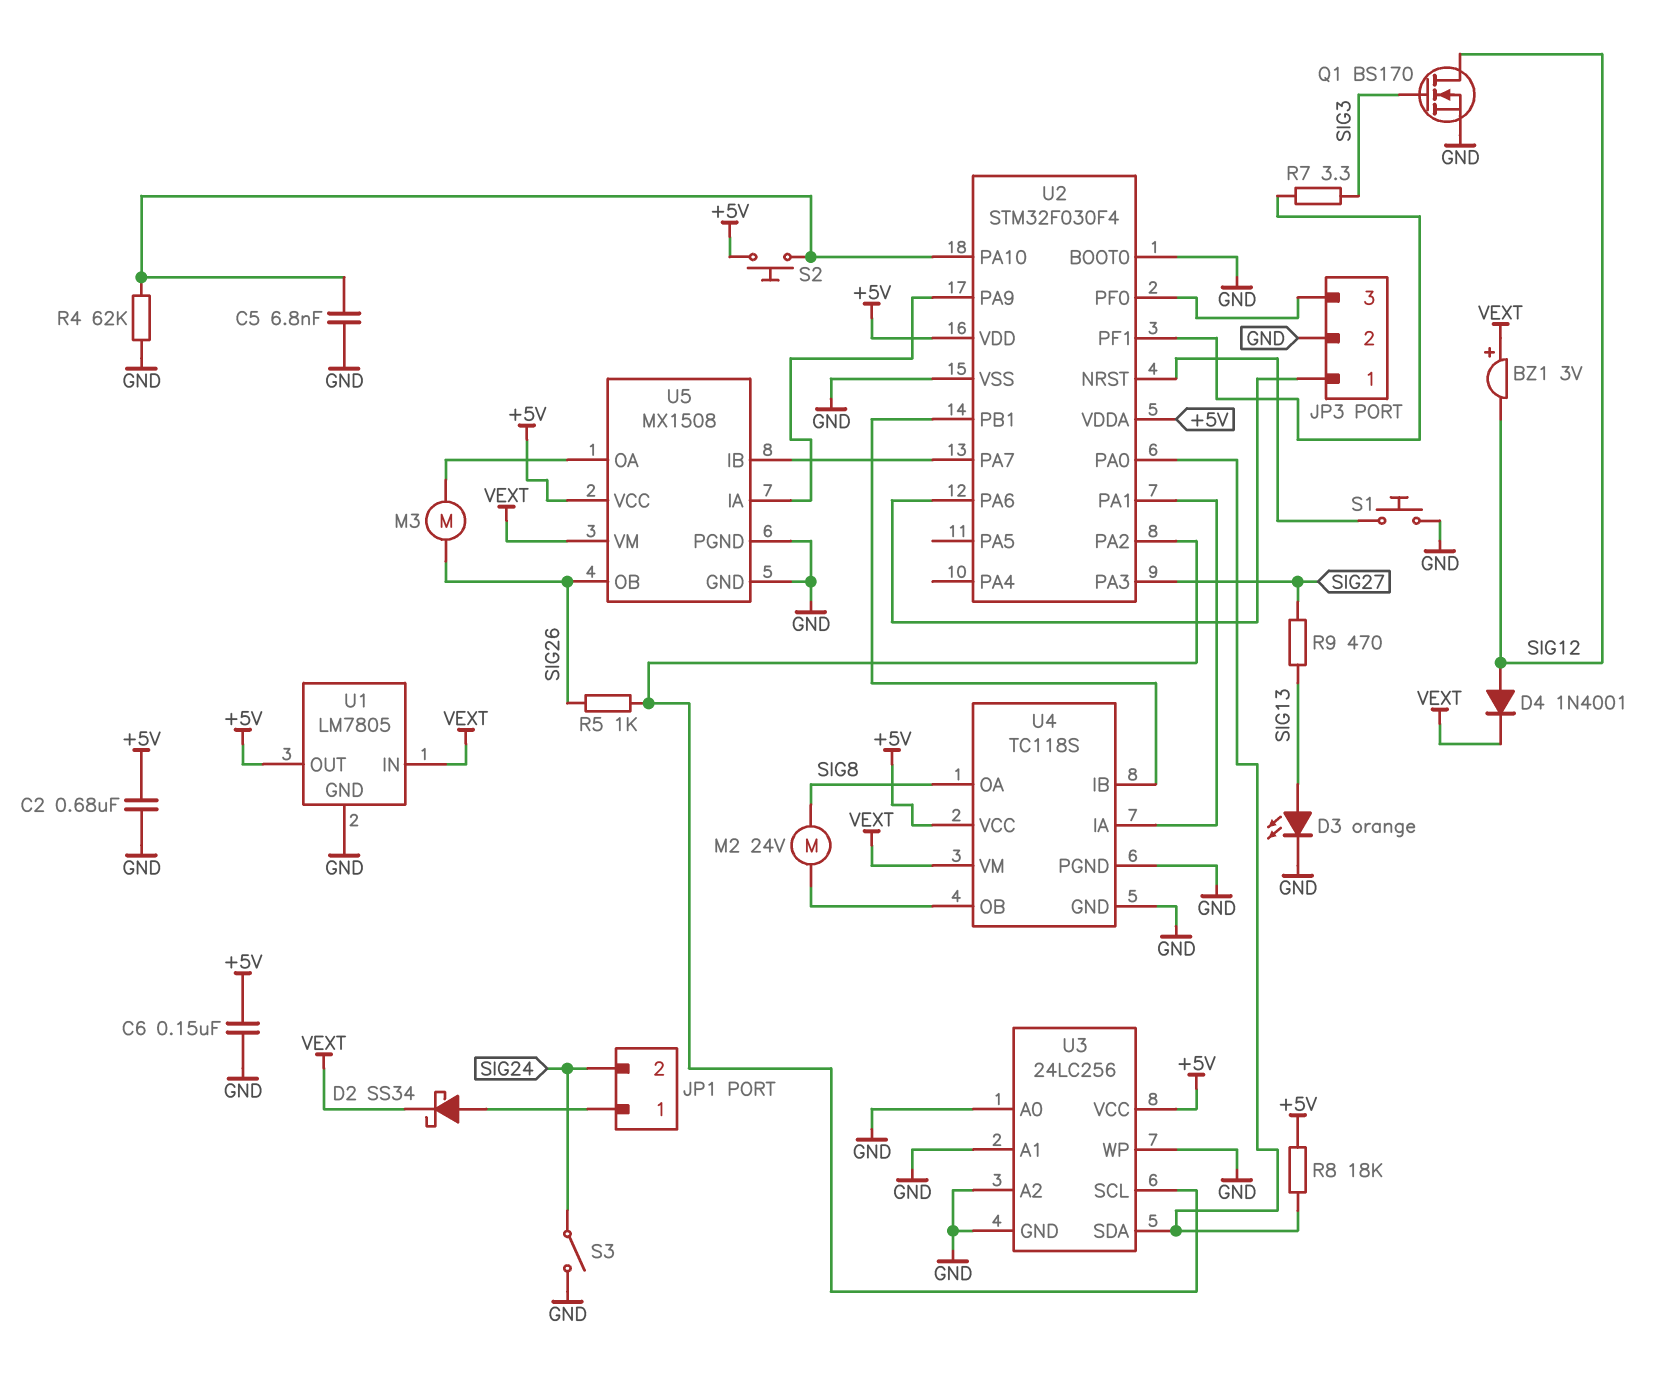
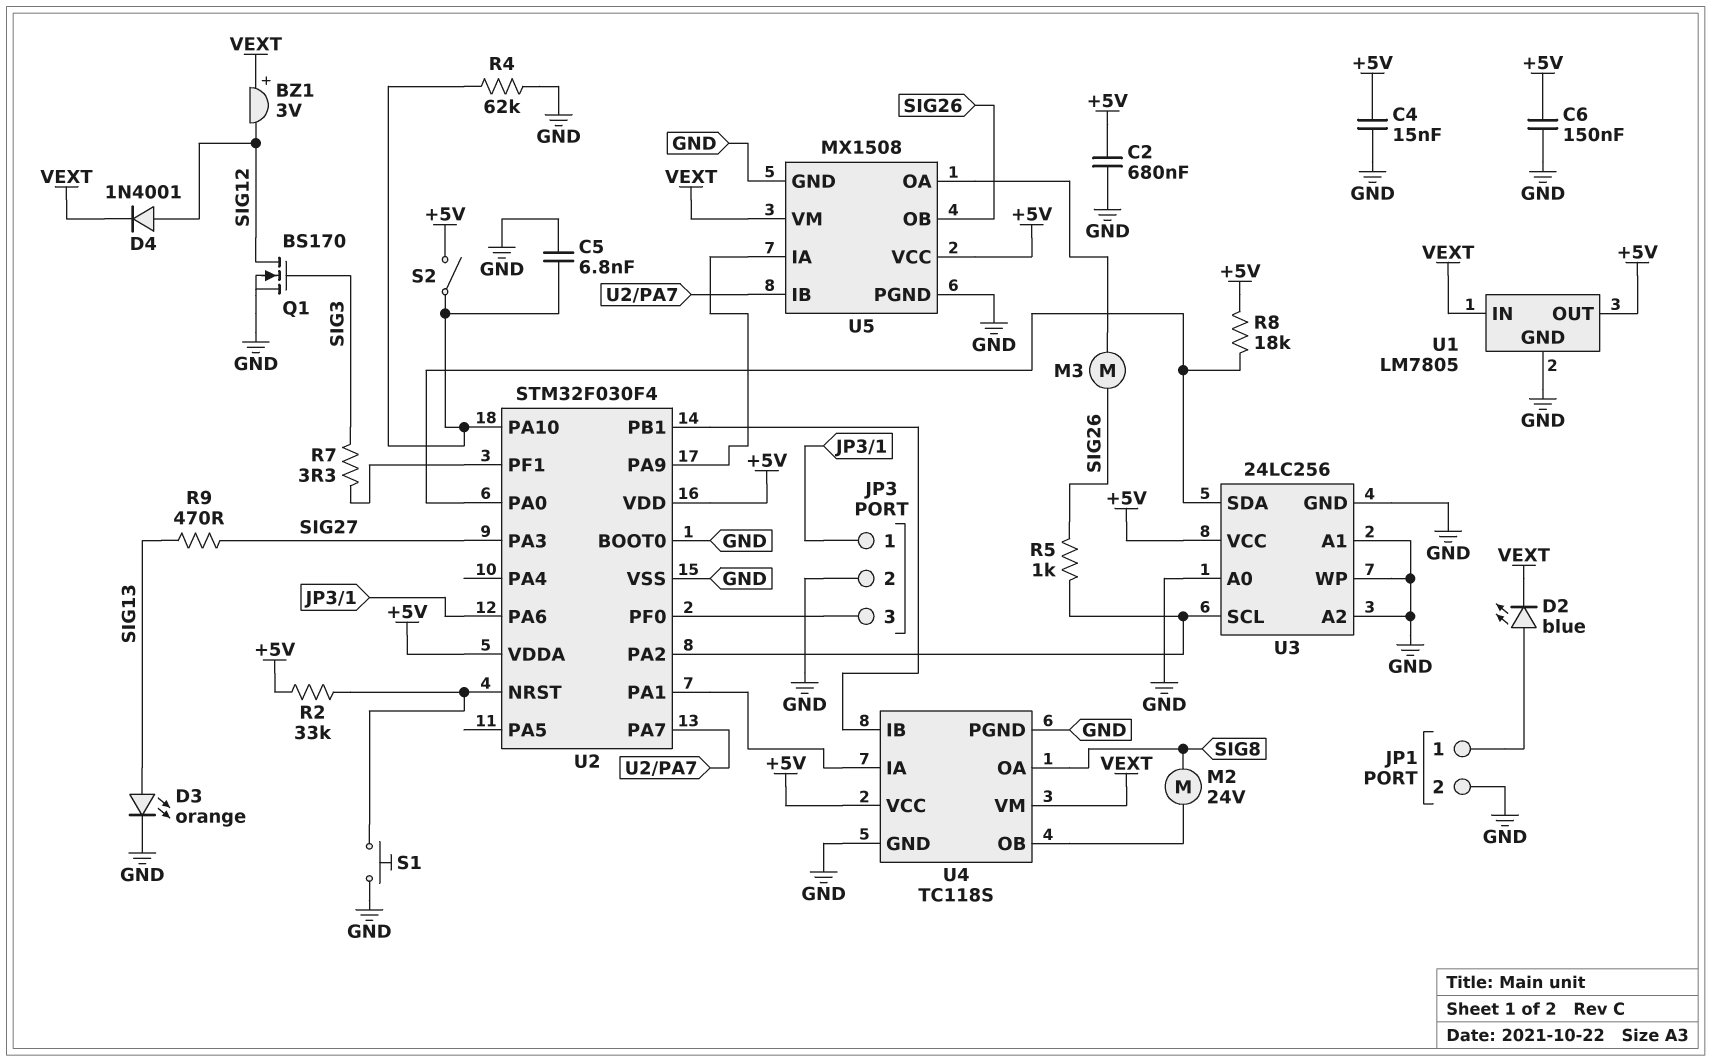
C4: none -> 15nF (+5V, GND)
D2: schottky SS34 (A JP1/1, K VEXT) -> LED blue (A JP1/1, K VEXT)
JP1 pin 2: SIG24 -> GND
R2: none -> 33k (+5V, U2/NRST)
S2: button (+5V, U2/PA10) -> switch (+5V, U2/PA10)
S3: switch (GND, SIG24) -> none

